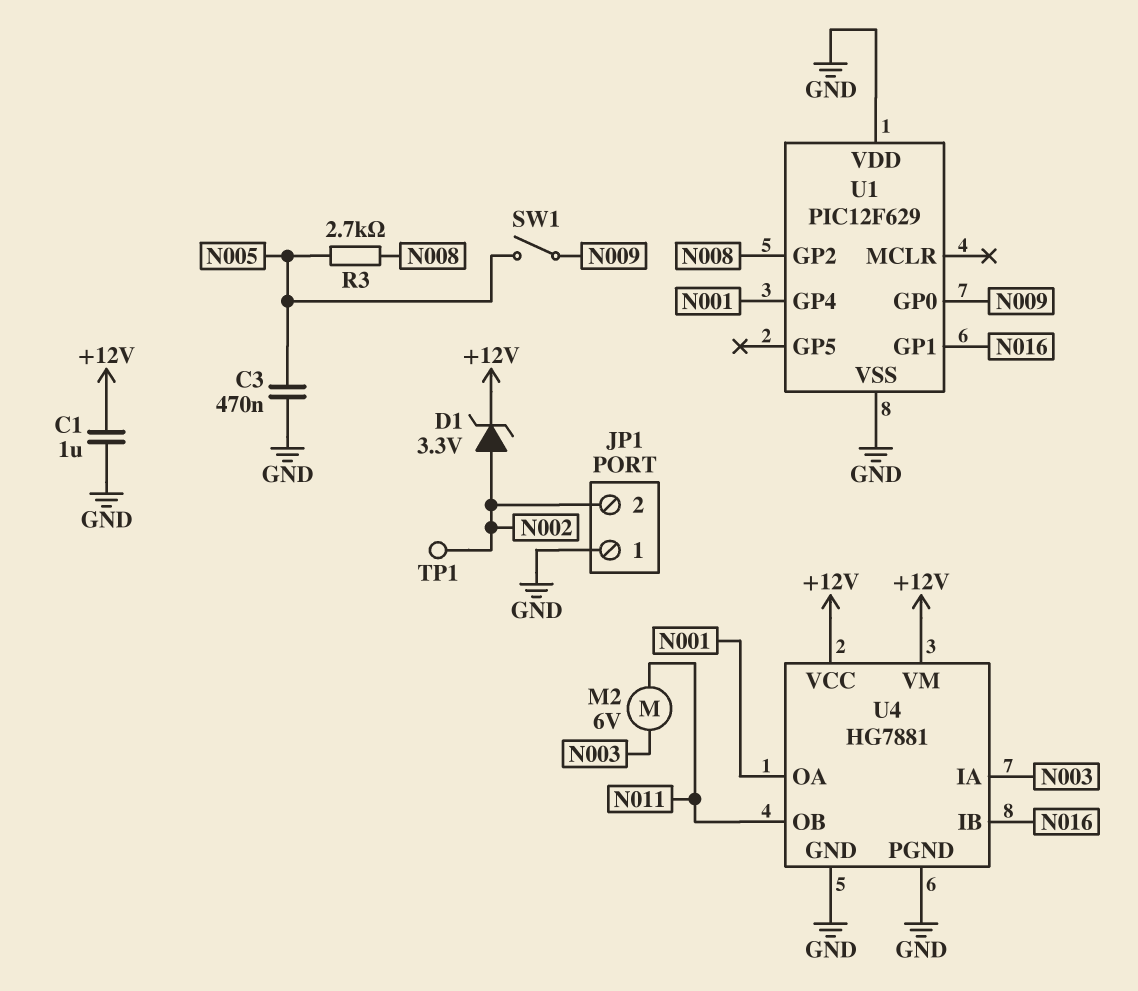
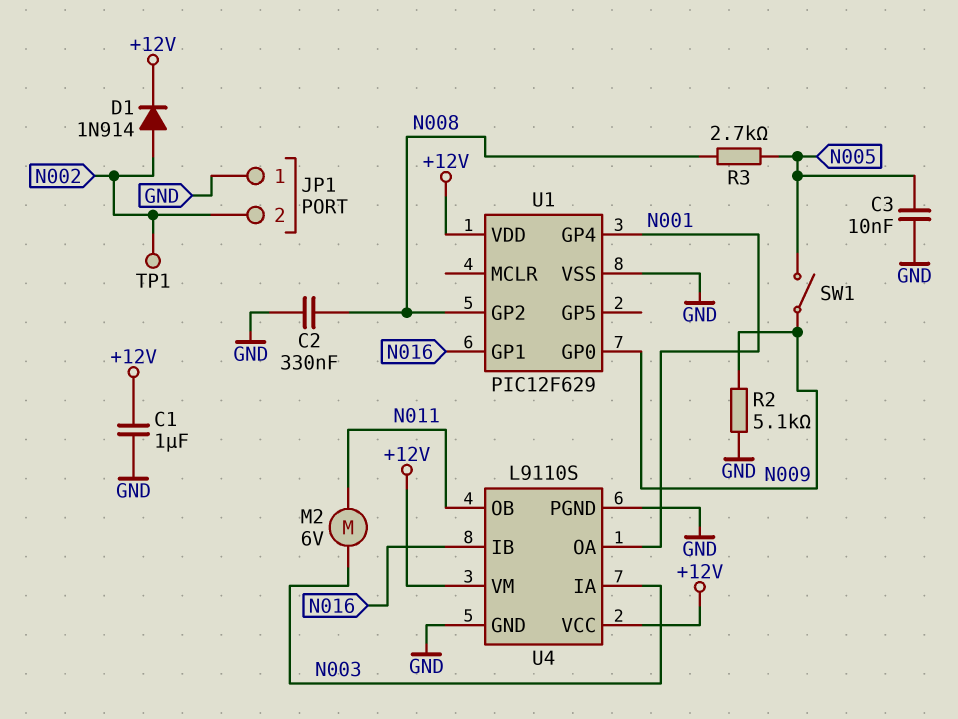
C2: none -> 330nF (GND, N008)
C3: 470nF (GND, N005) -> 10nF (GND, N005)
D1: zener 3.3V (A N002, K +12V) -> diode 1N914 (A N002, K +12V)
R2: none -> 5.1k (GND, N009)
U1 pin VDD: GND -> +12V
U4: HG7881 -> L9110S

